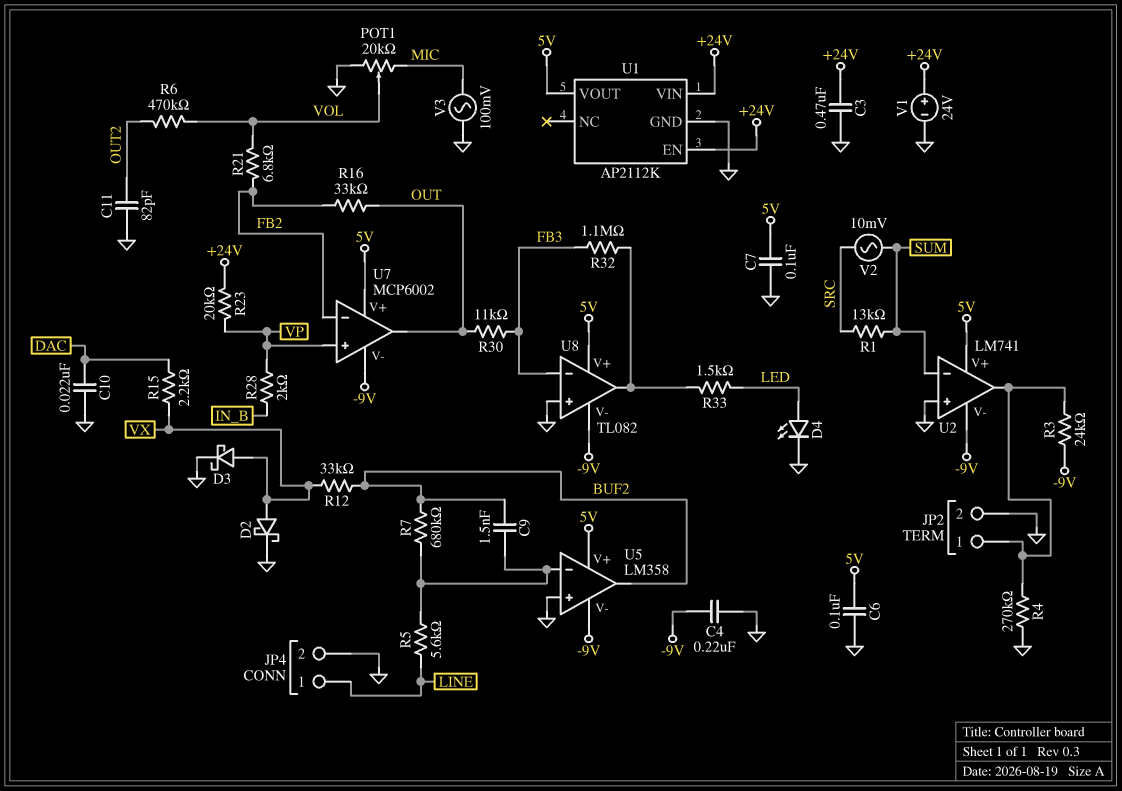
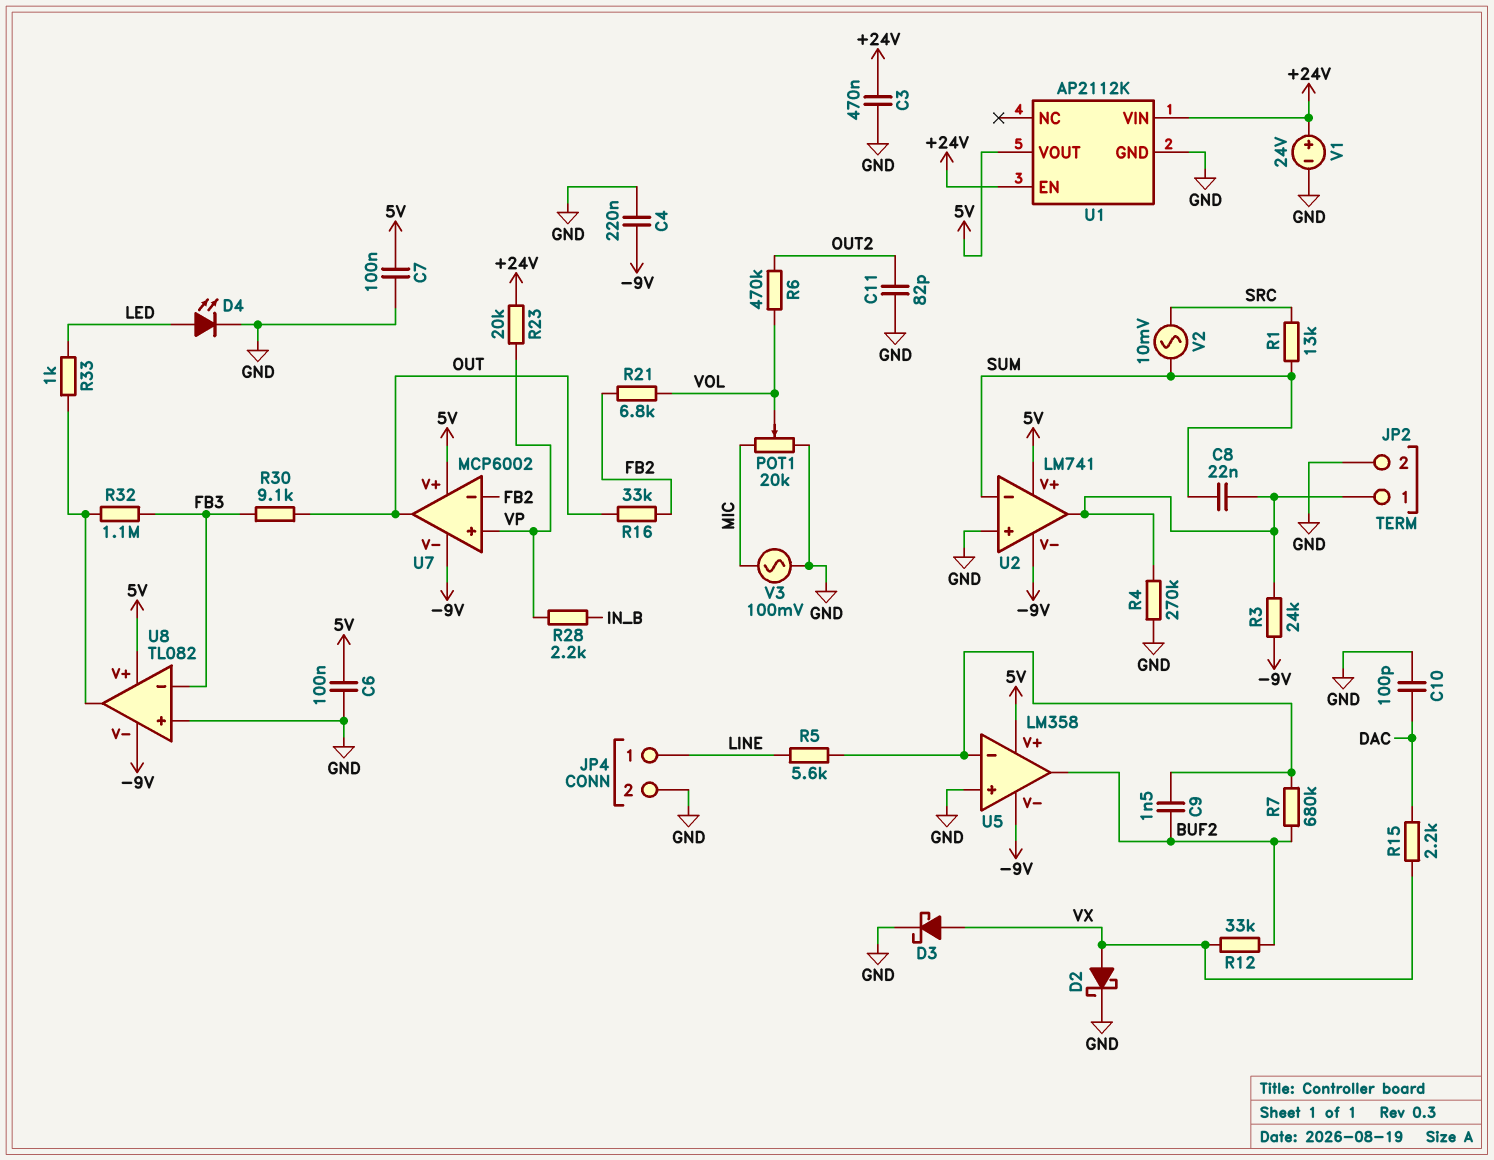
C8: none -> 22nF (JP2/1, SUM)
C10: 22nF (DAC, GND) -> 100pF (DAC, GND)
R28: 2k (IN_B, VP) -> 2.2k (IN_B, VP)
R30: 11k (FB3, OUT) -> 9.1k (FB3, OUT)
R33: 1.5k (LED, U8/out) -> 1k (LED, U8/out)

